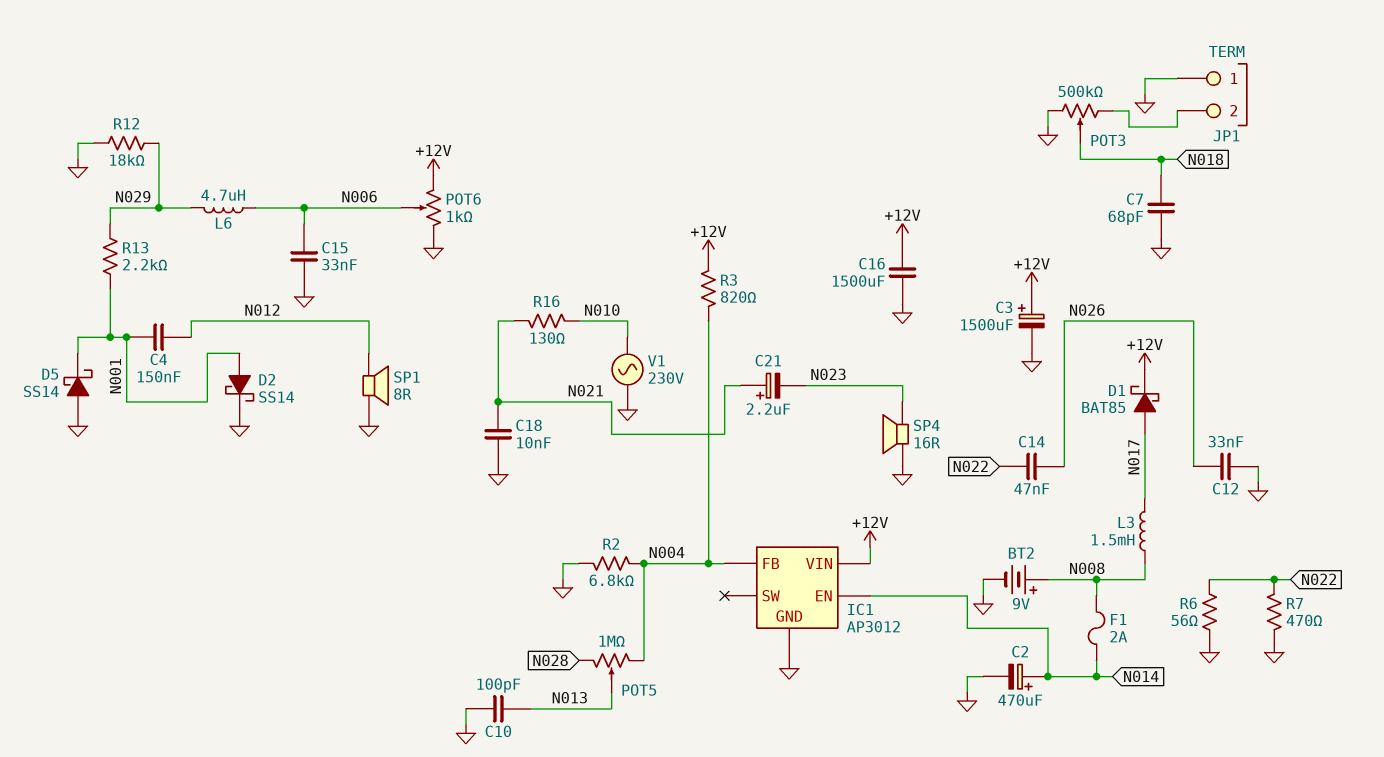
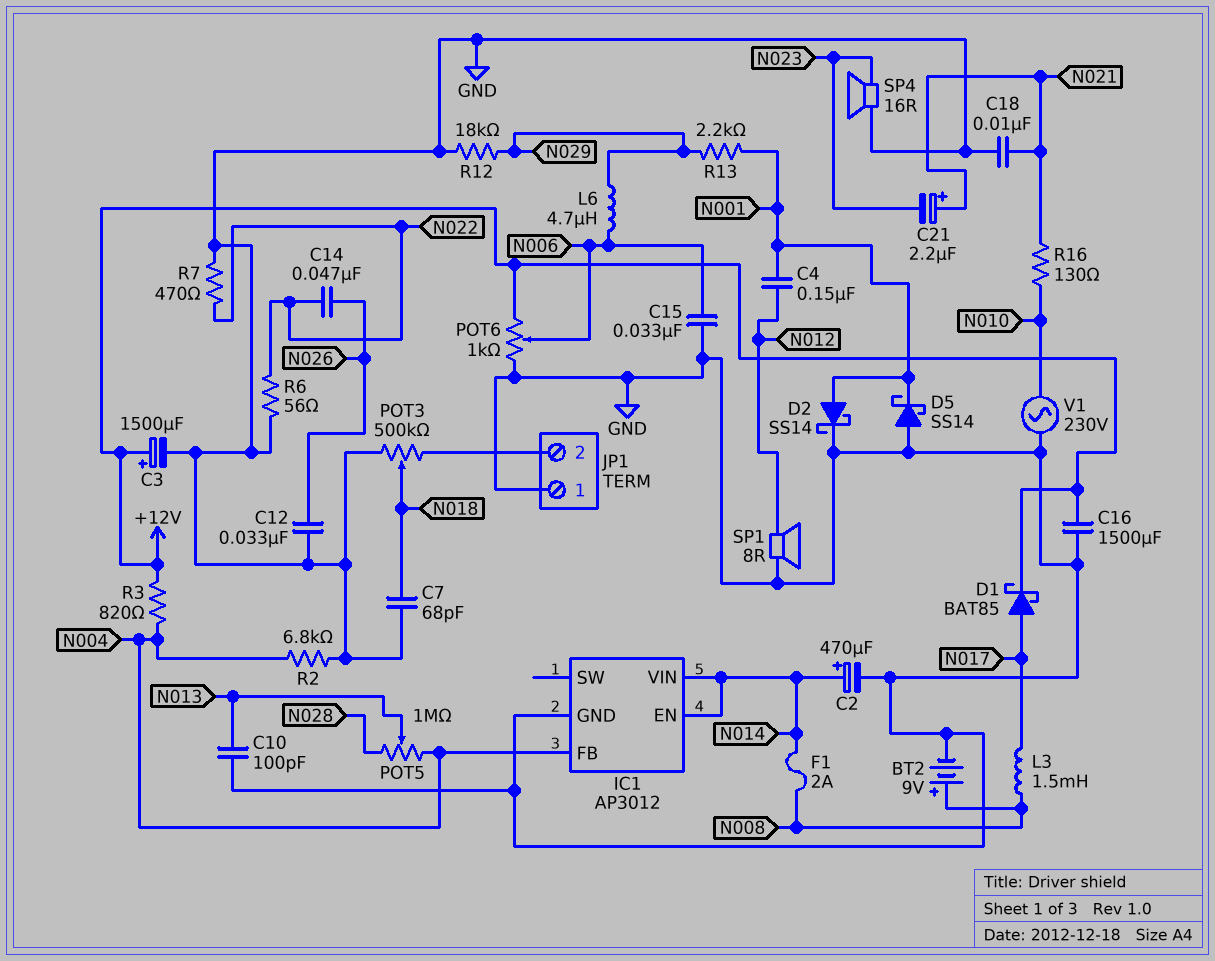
IC1 pin VIN: +12V -> N014

